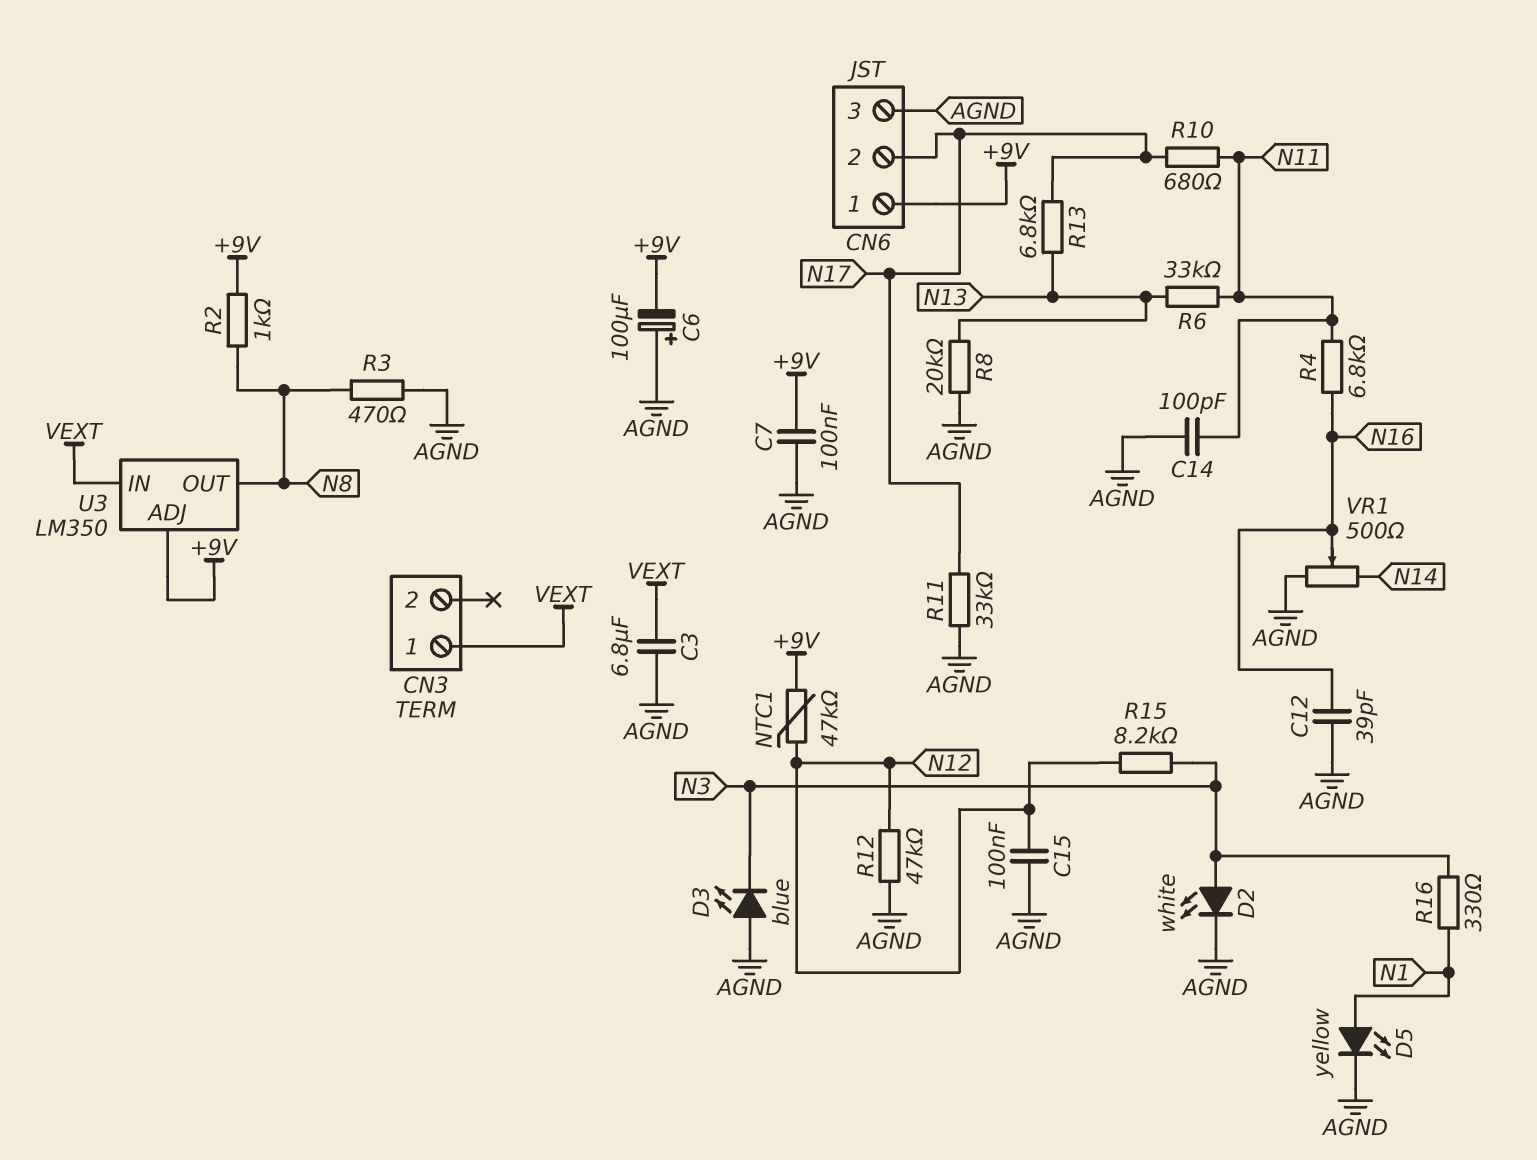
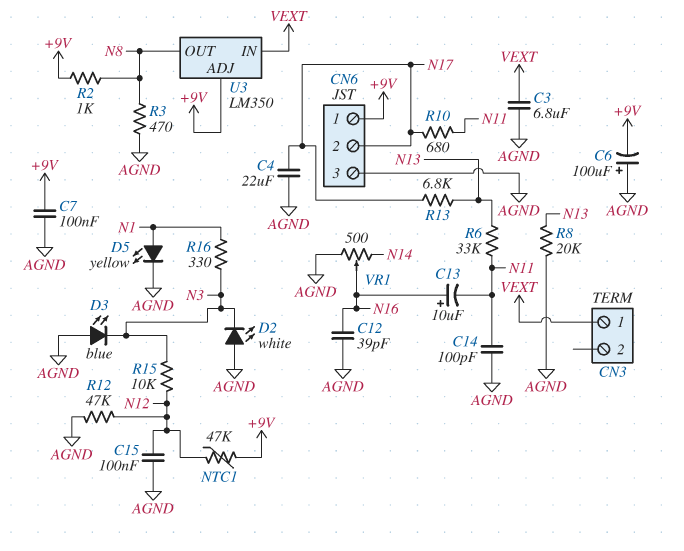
C4: none -> 22uF (AGND, N17)
C13: none -> 10uF (plus N16, minus N11)
D2: LED white (A N3, K AGND) -> LED white (A AGND, K N3)
R4: 6.8k (N11, N16) -> none
R11: 33k (AGND, N17) -> none
R15: 8.2k (N3, N12) -> 10k (N3, N12)

